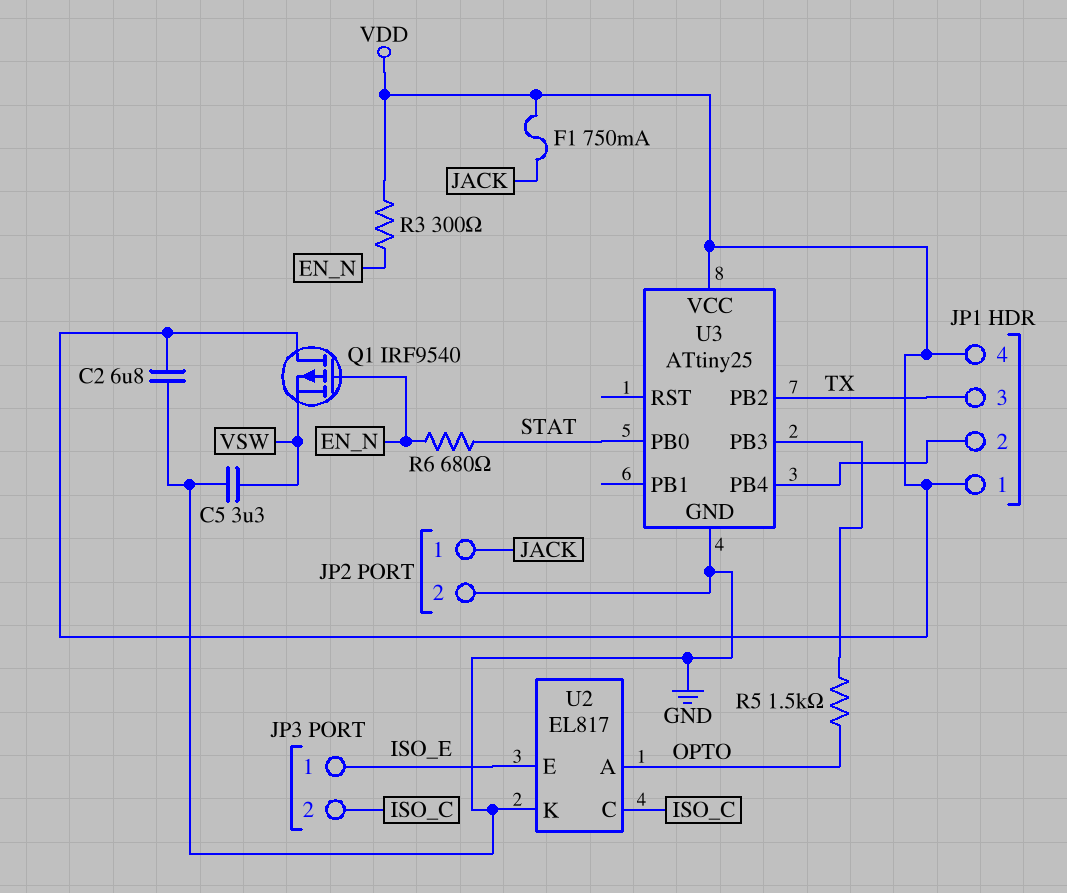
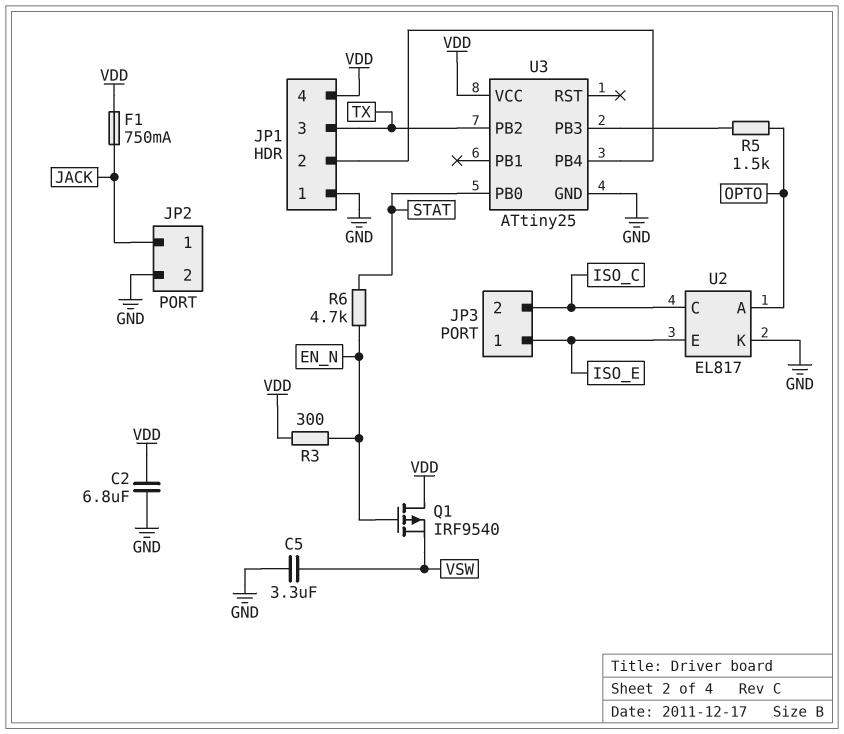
JP1 pin 1: VDD -> GND
R6: 680 (EN_N, STAT) -> 4.7k (EN_N, STAT)

